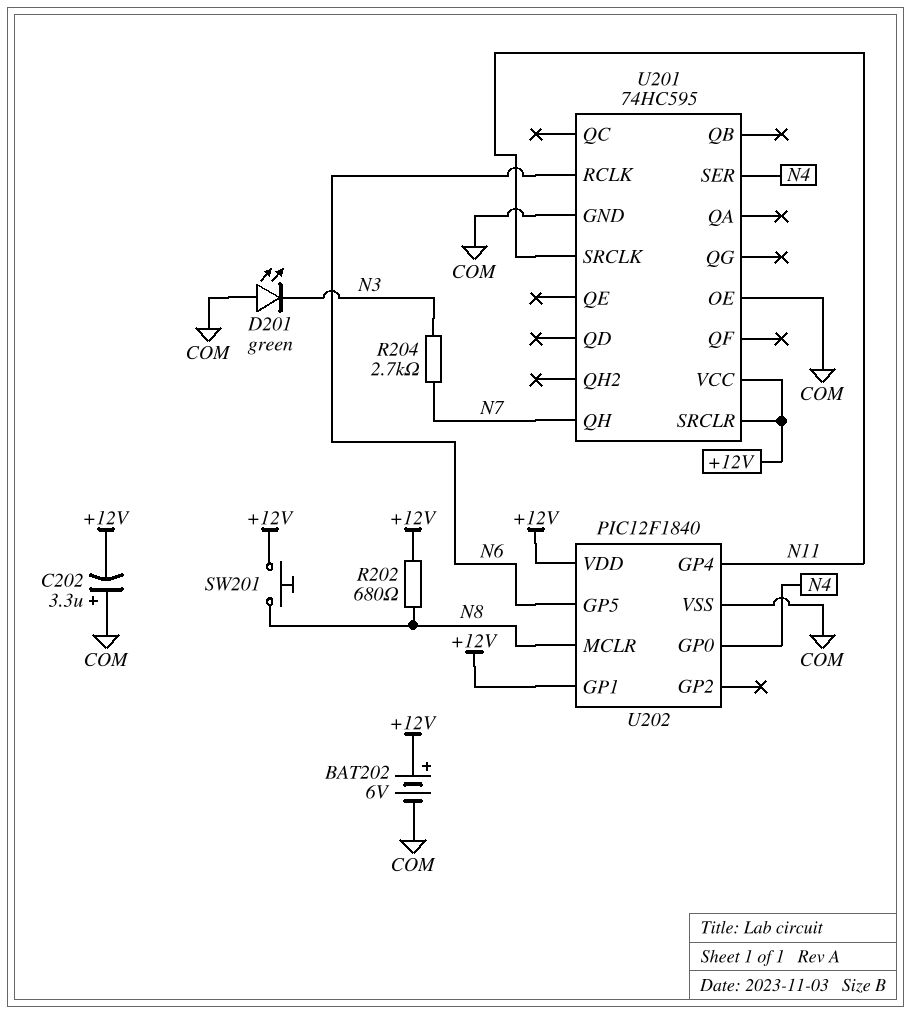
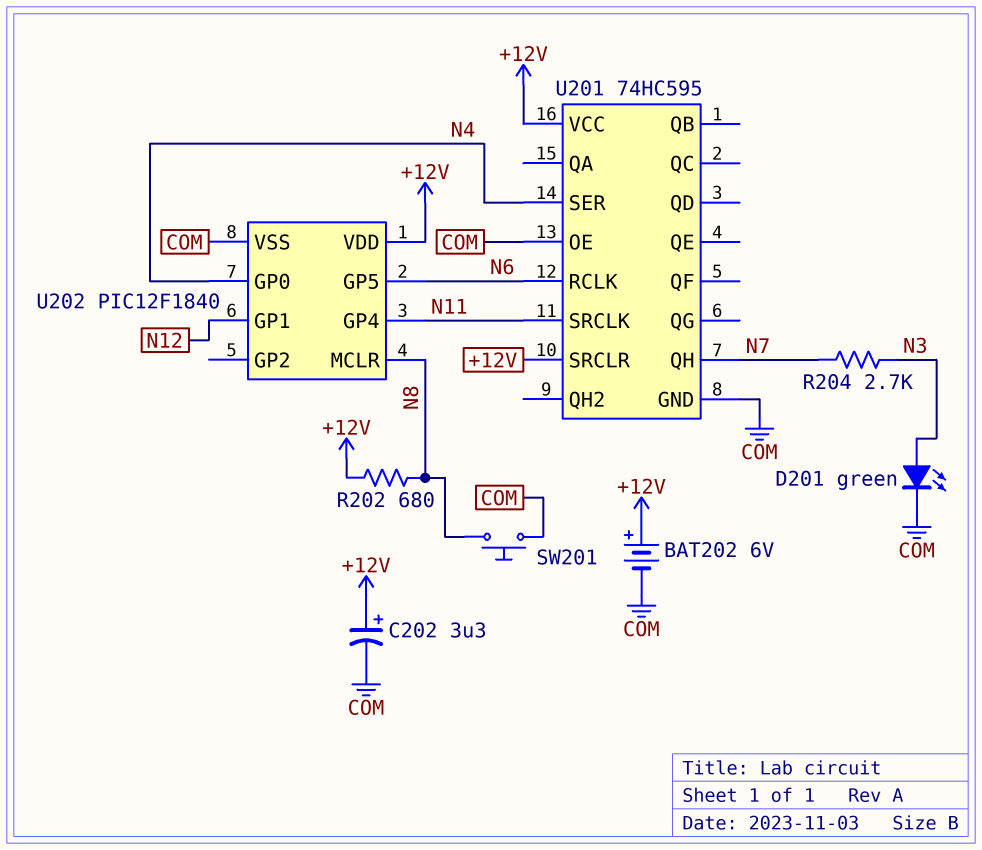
C202: 3.3uF (plus COM, minus +12V) -> 3.3uF (plus +12V, minus COM)
D201: LED green (A COM, K N3) -> LED green (A N3, K COM)
SW201: button (+12V, N8) -> button (COM, N8)
U202 pin GP1: +12V -> N12

